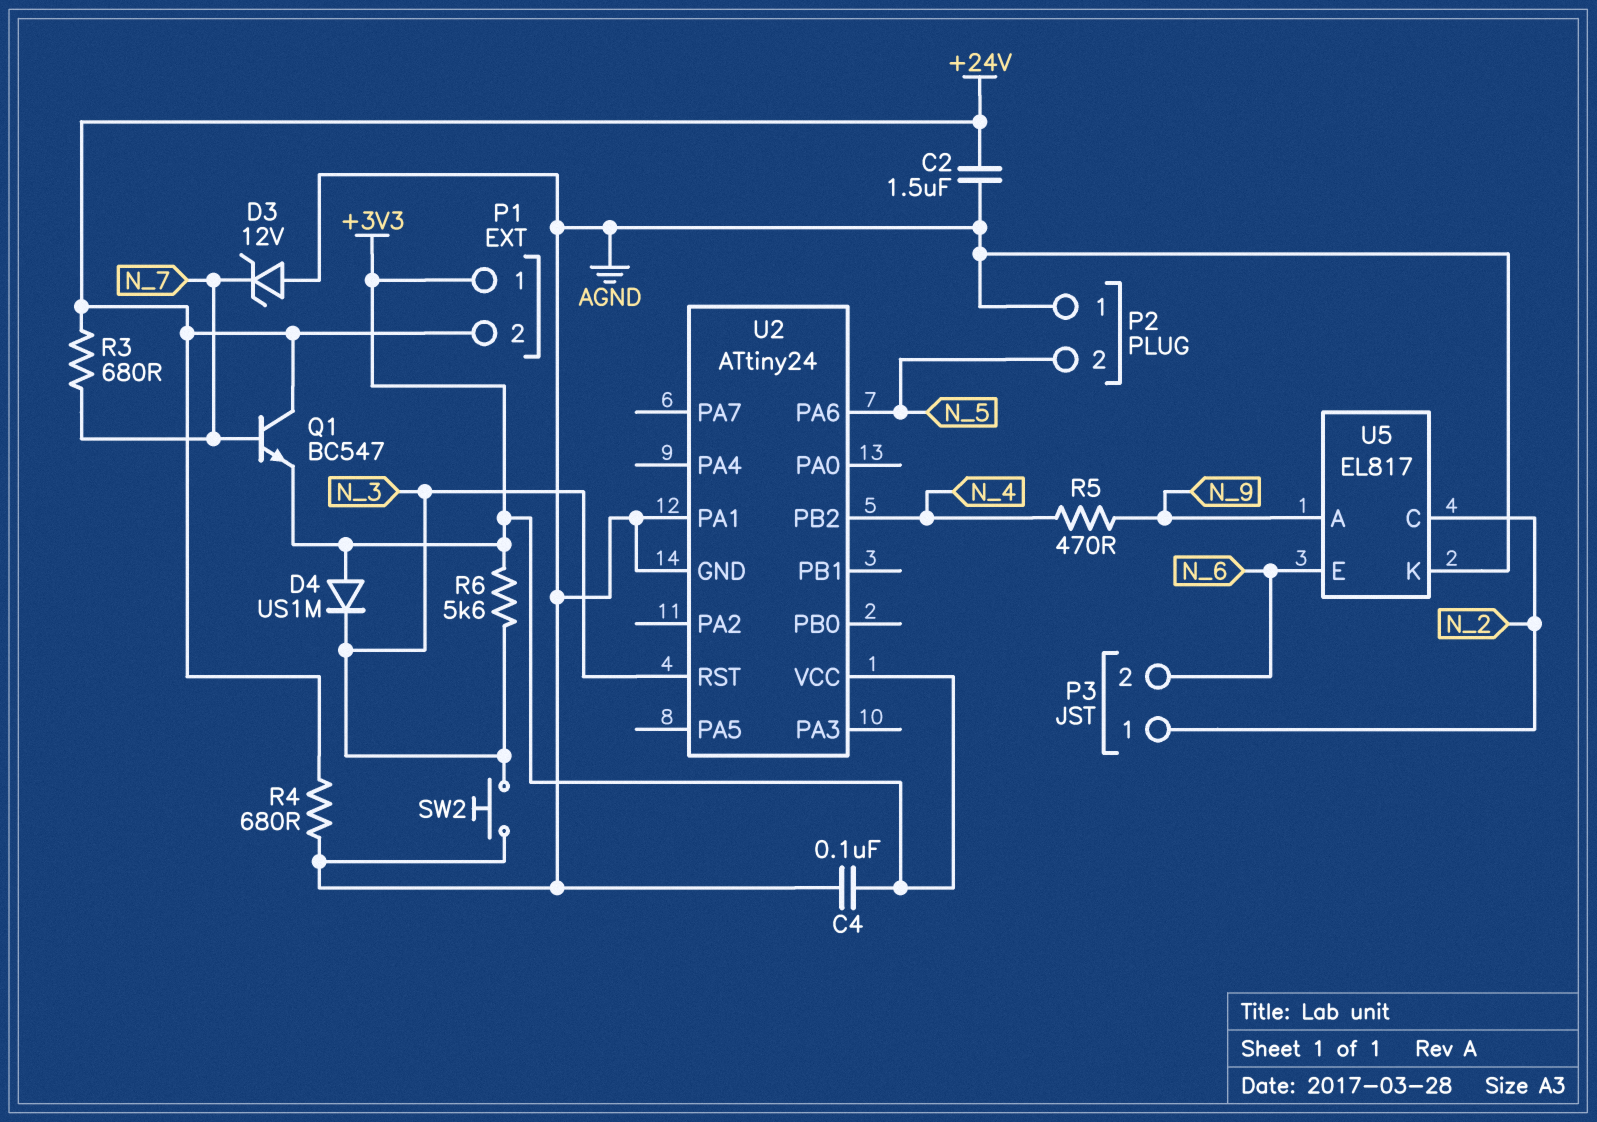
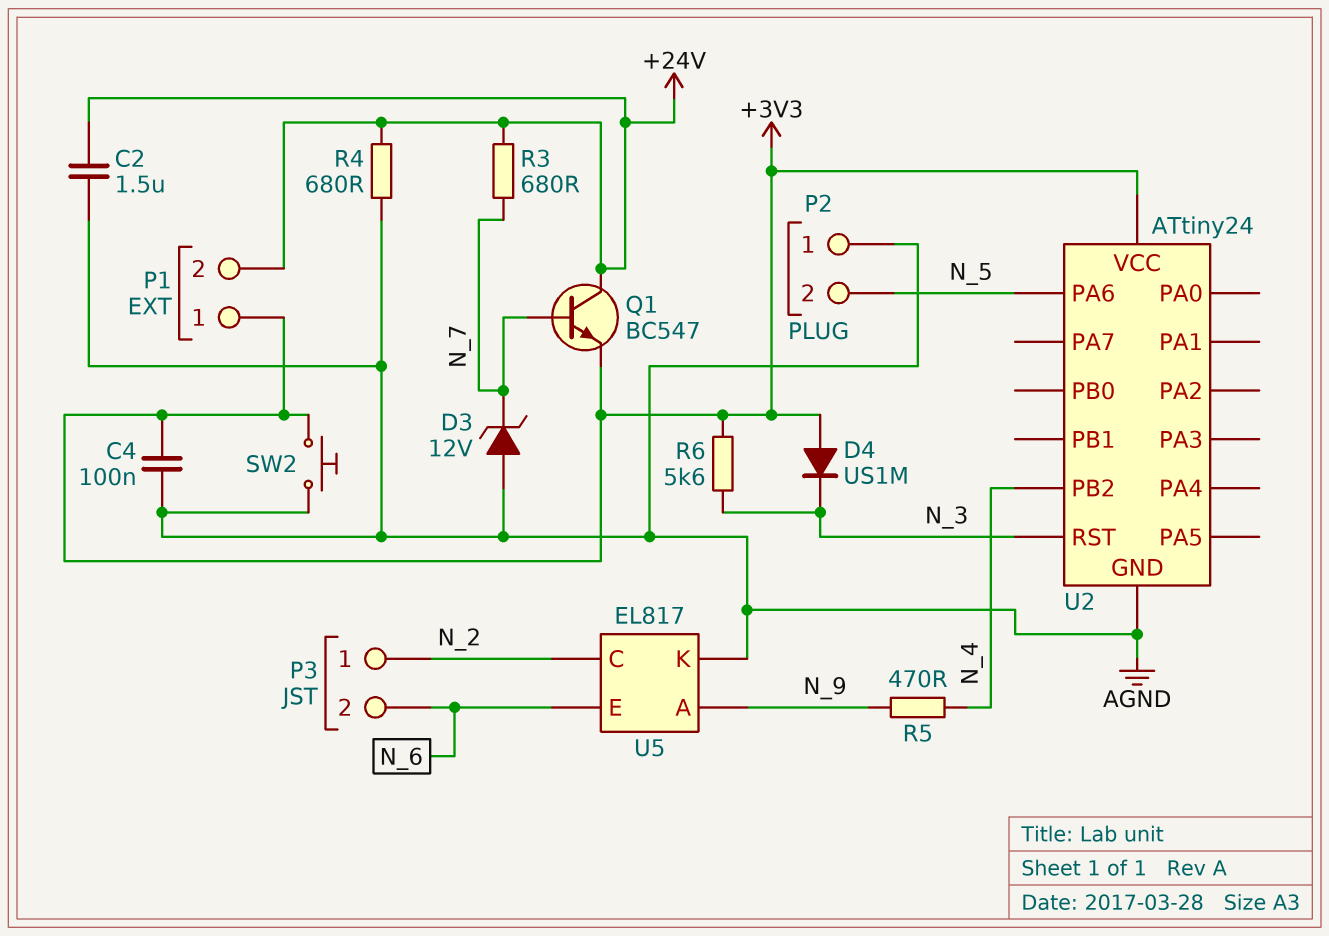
SW2: button (AGND, N_3) -> button (+3V3, AGND)
U2 pin PA1: AGND -> none

